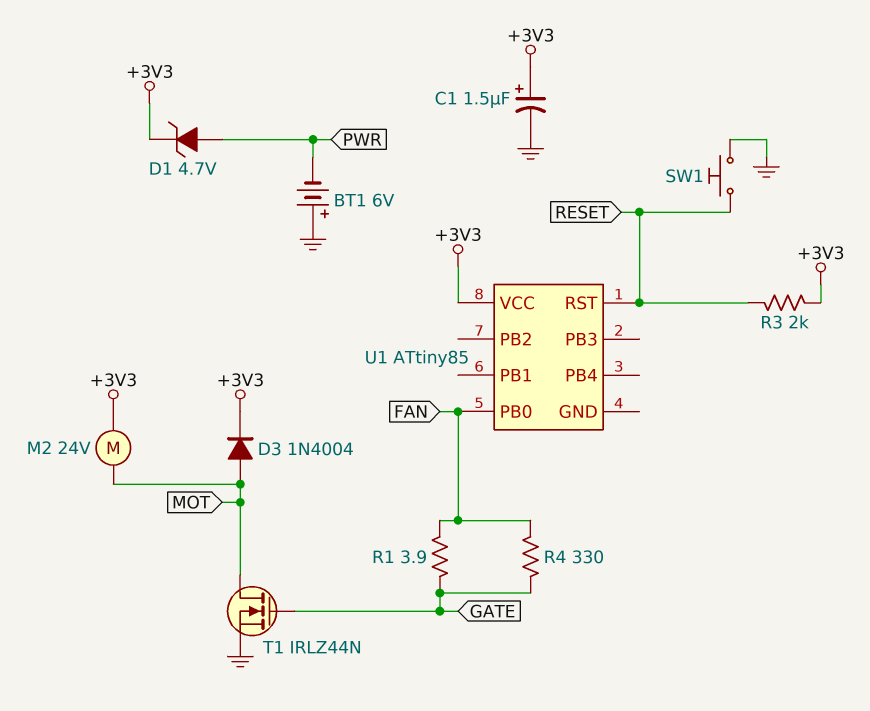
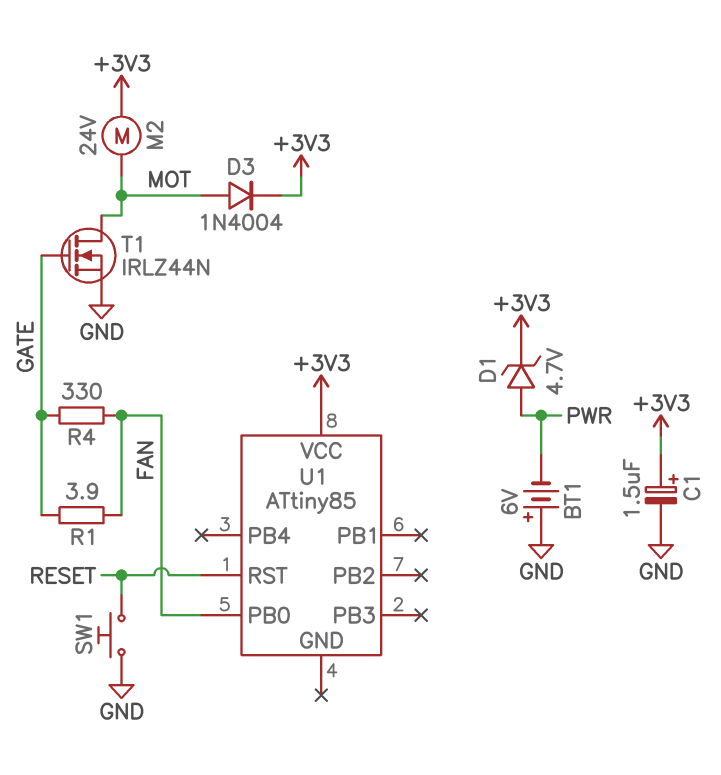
R3: 2k (+3V3, RESET) -> none

